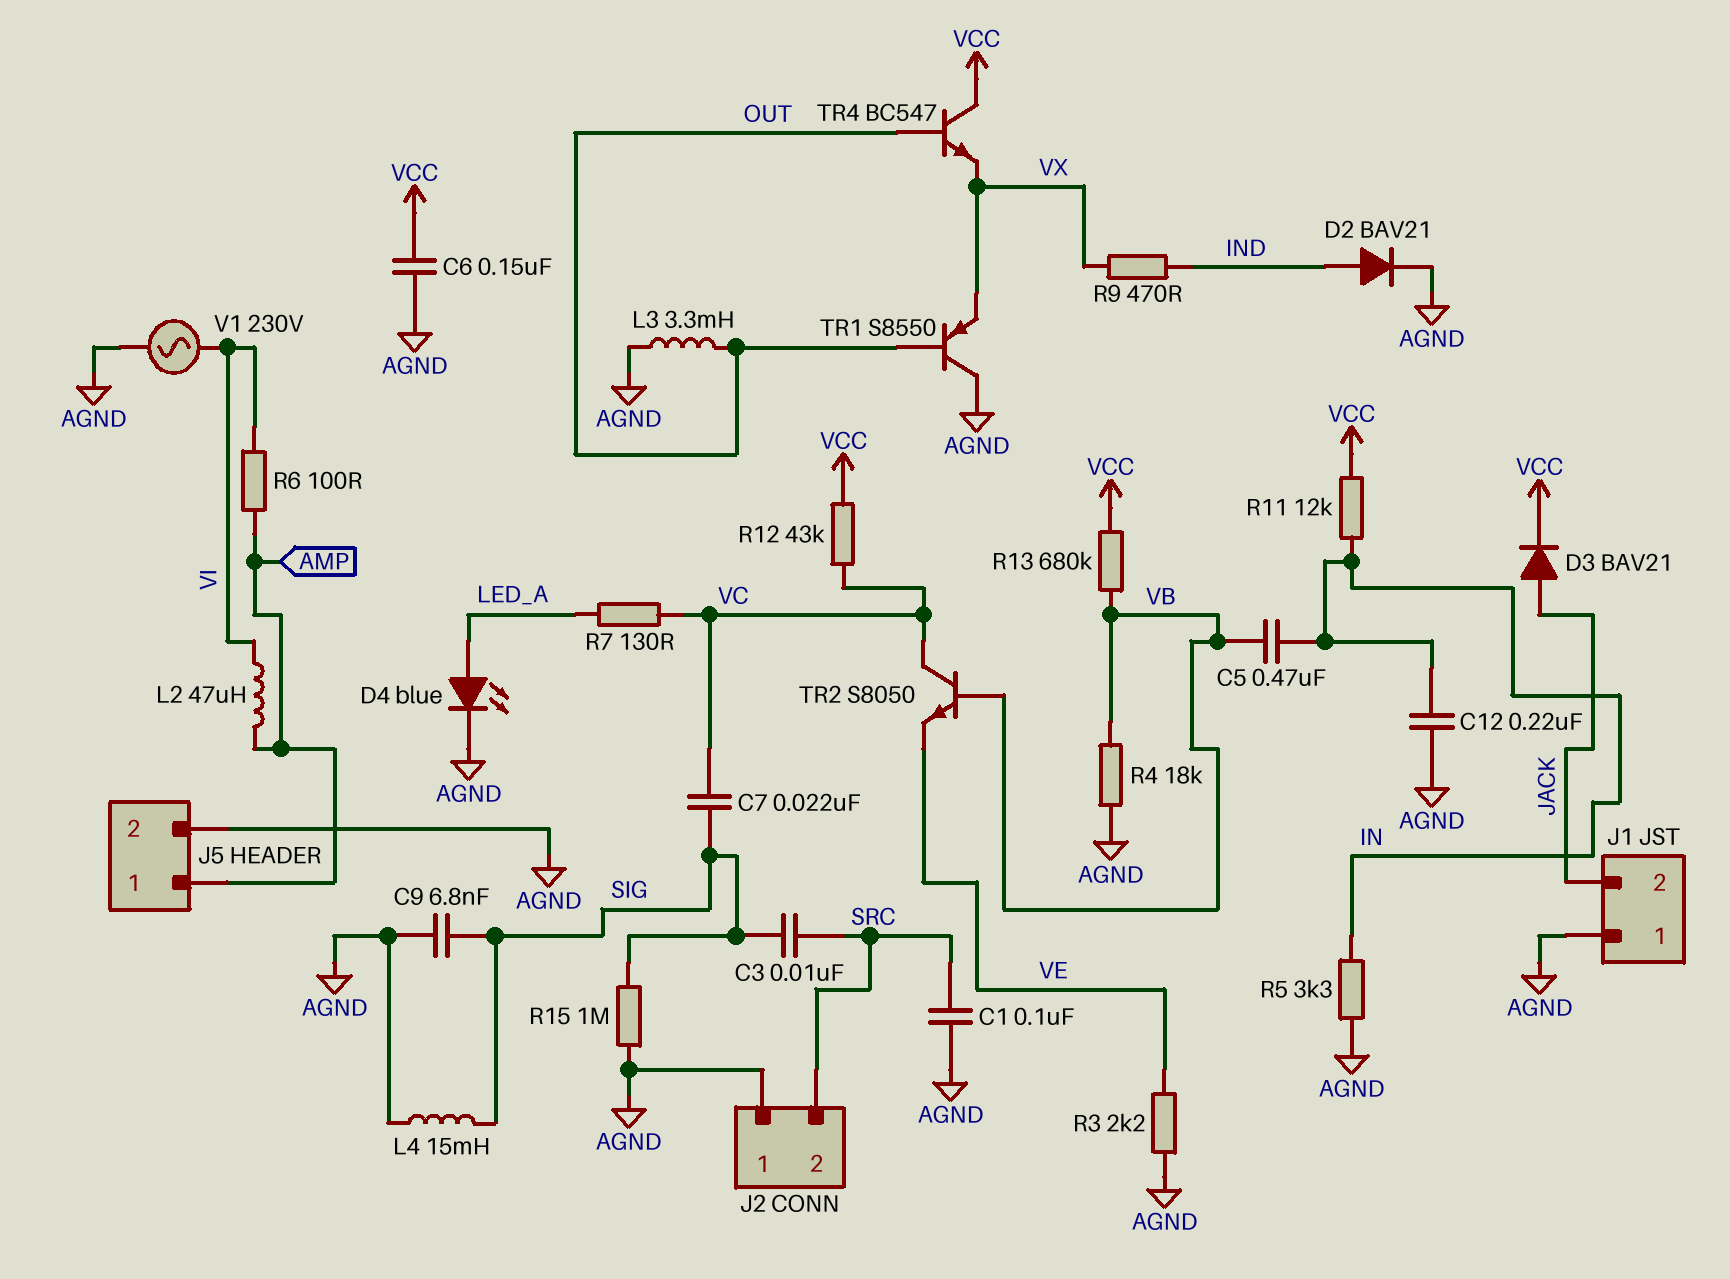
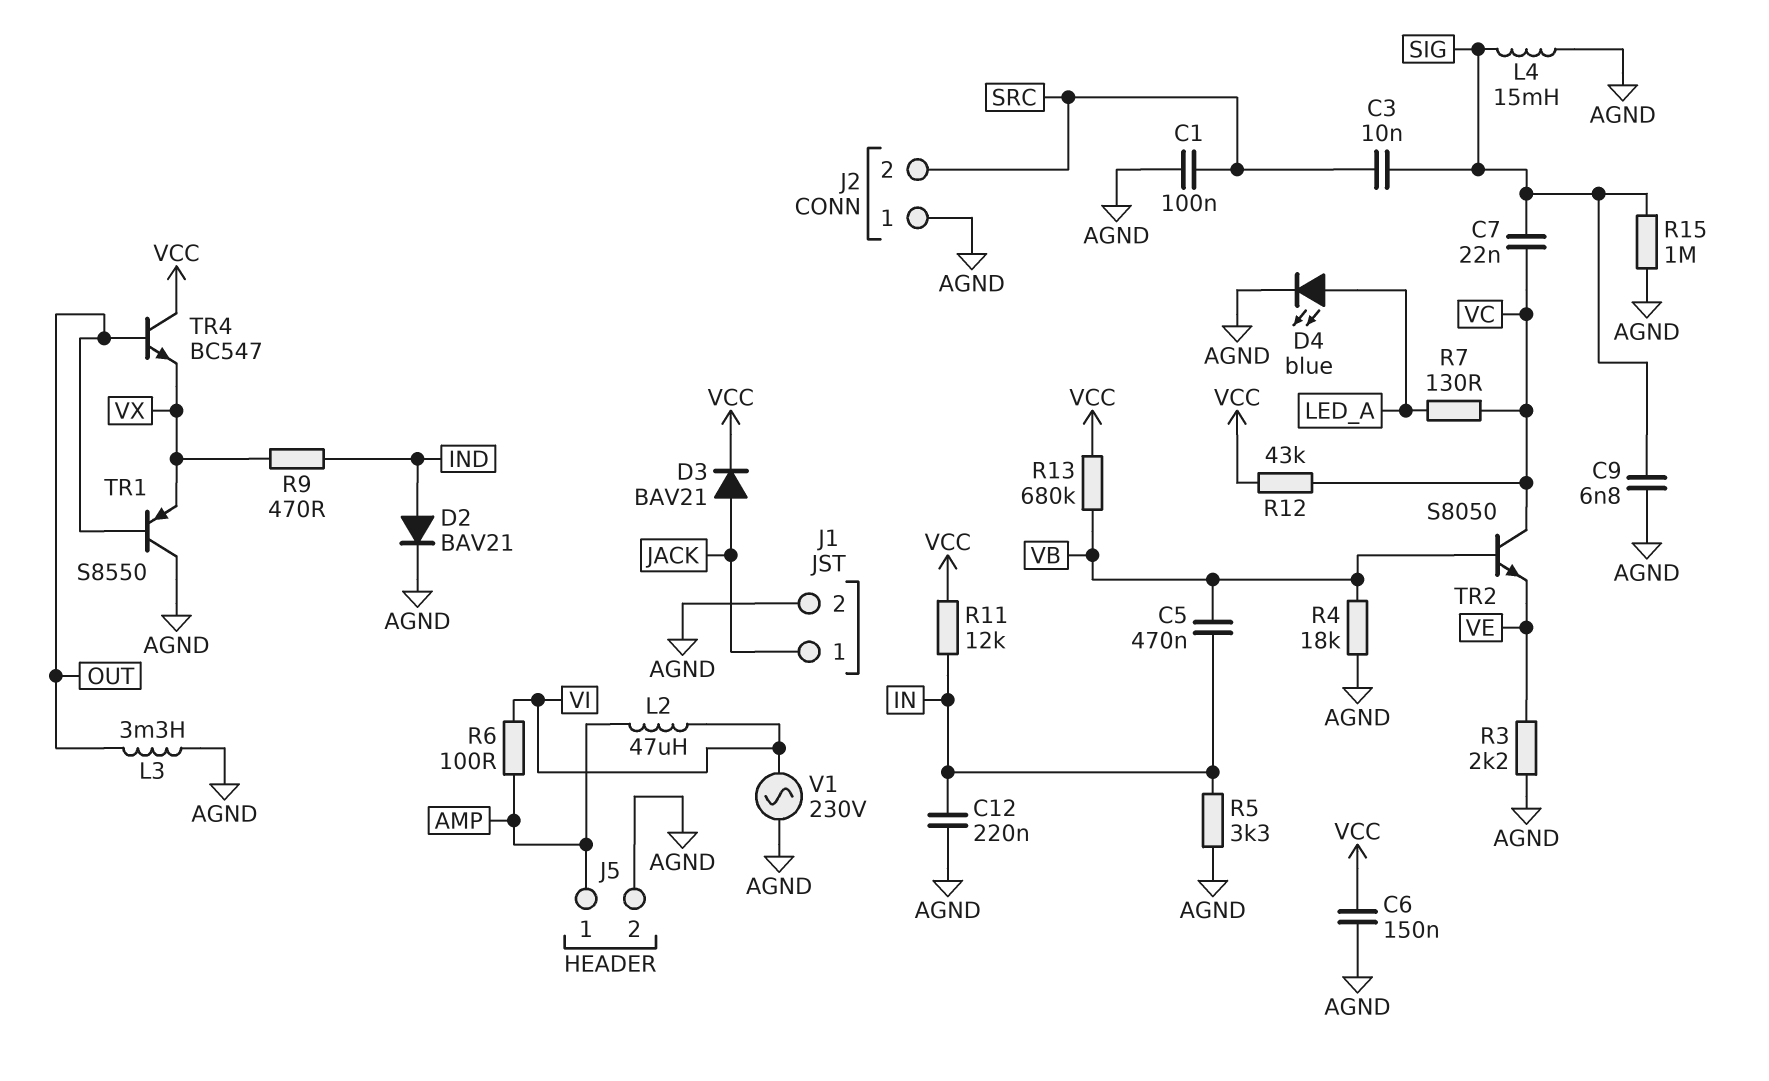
J1 pin 1: AGND -> JACK
J1 pin 2: JACK -> AGND

